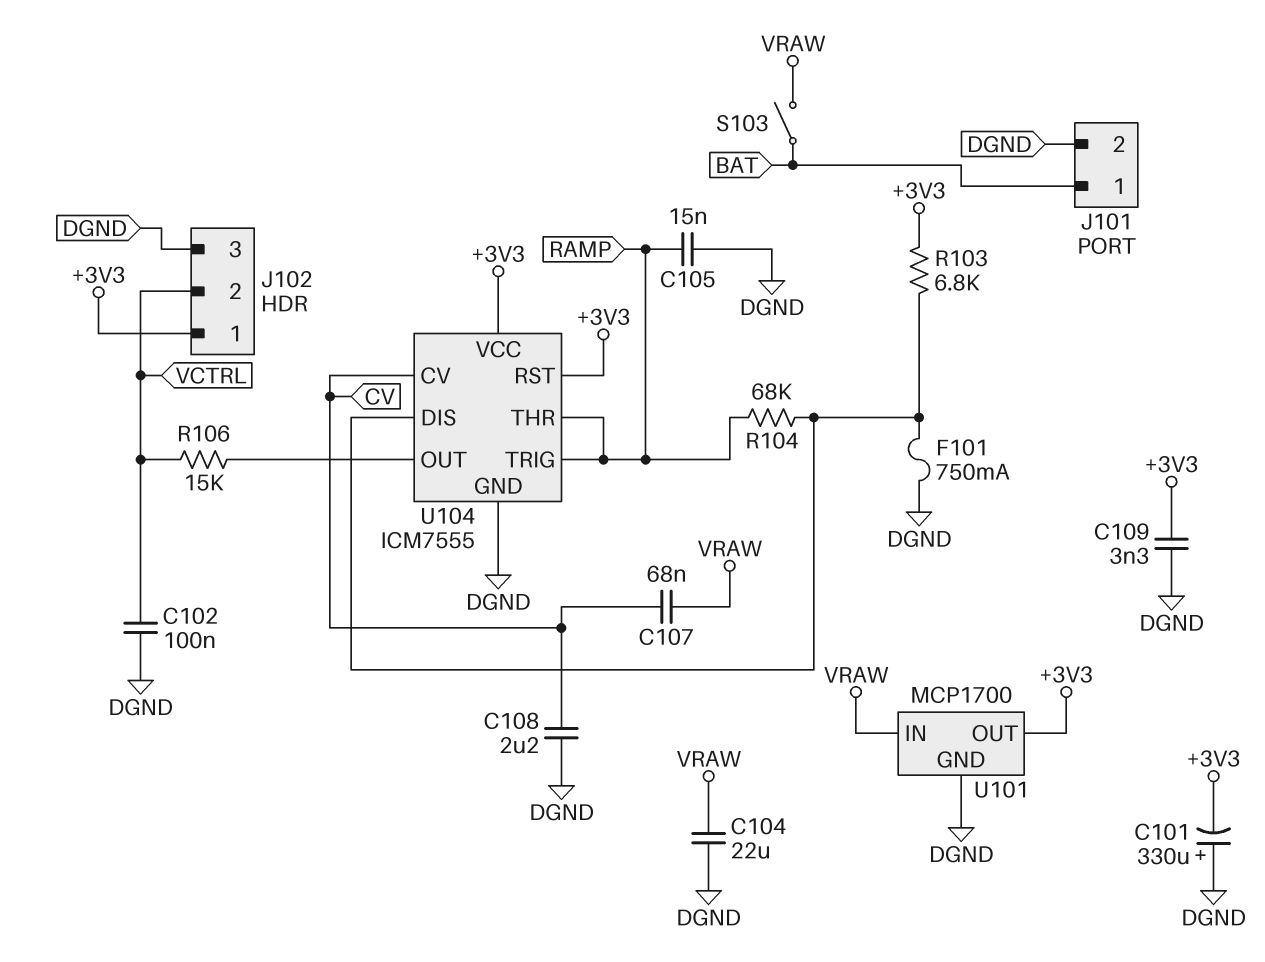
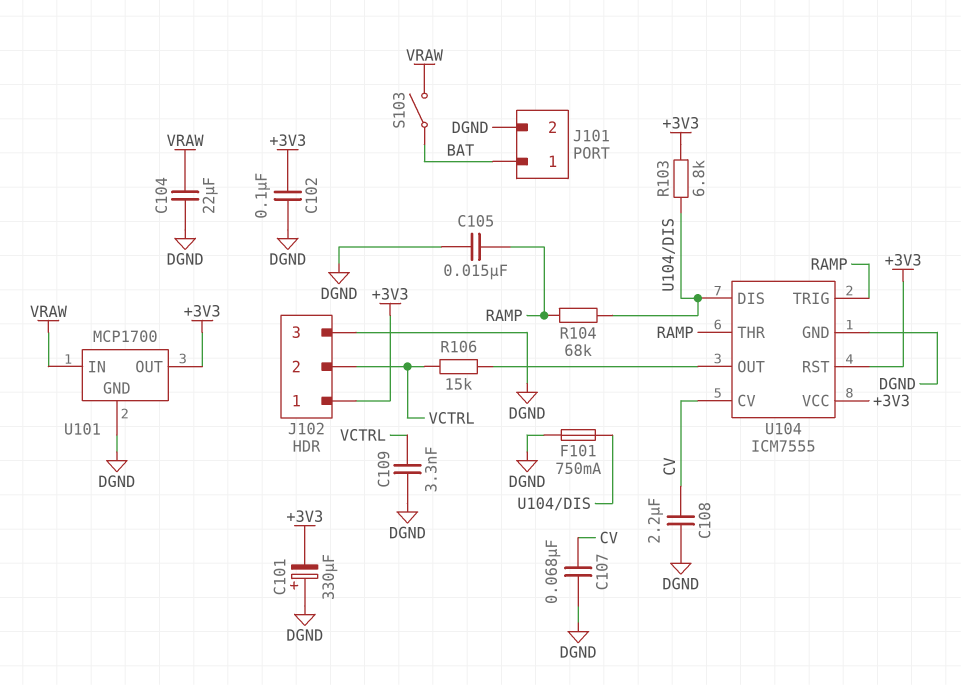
C102: 100nF (DGND, VCTRL) -> 100nF (+3V3, DGND)
C107: 68nF (CV, VRAW) -> 68nF (CV, DGND)
C109: 3.3nF (+3V3, DGND) -> 3.3nF (DGND, VCTRL)

